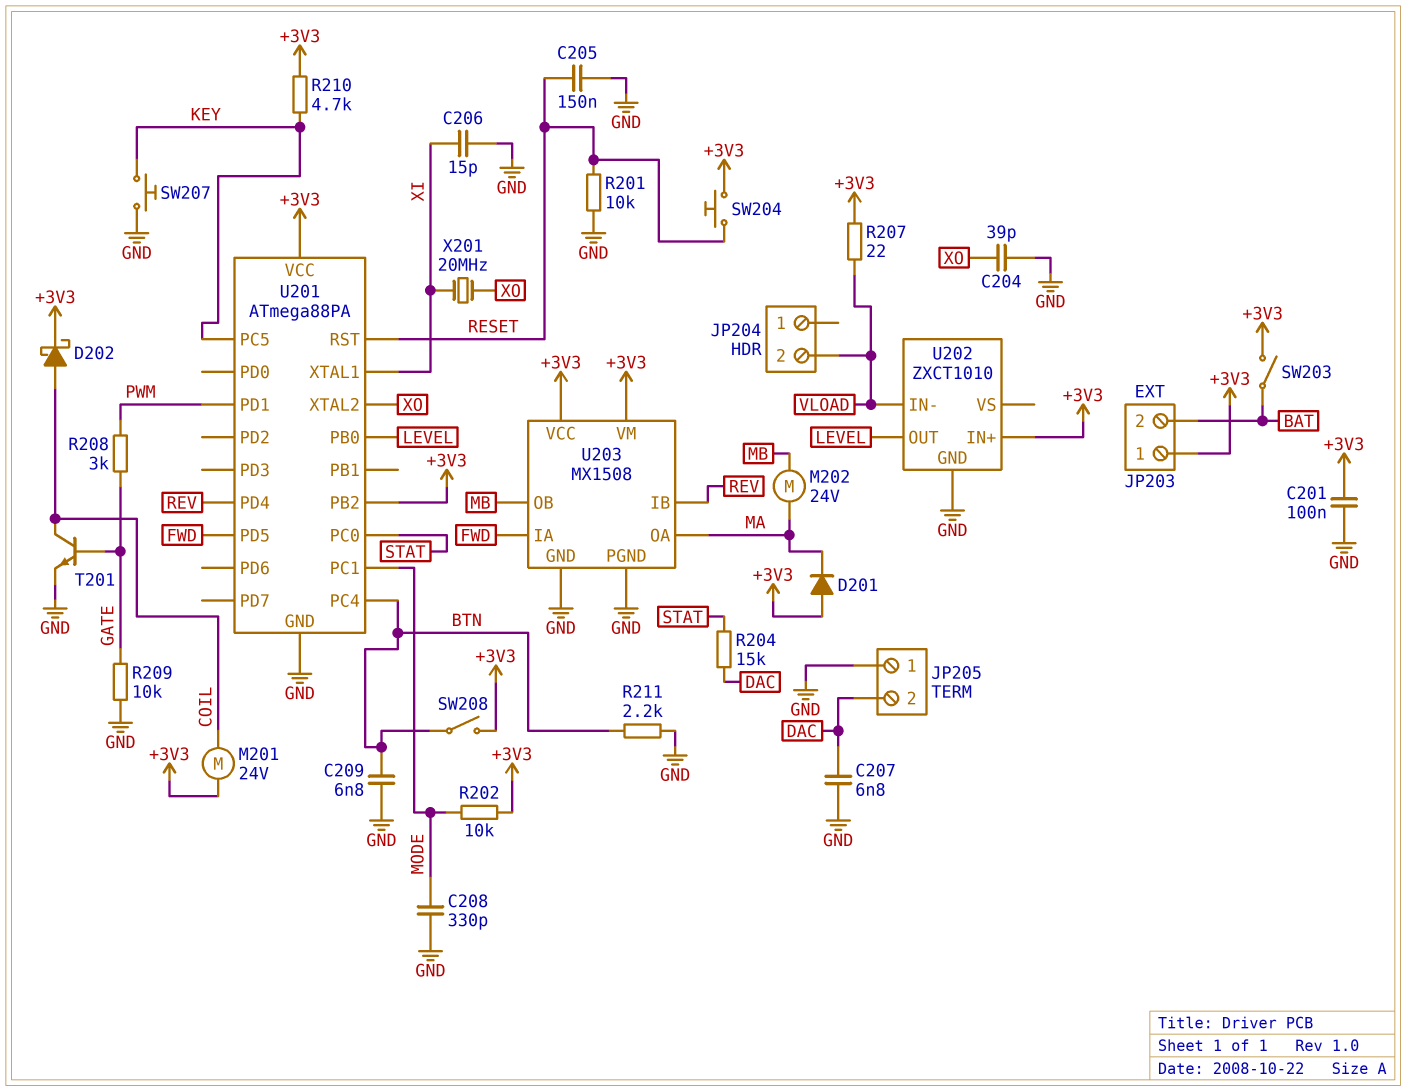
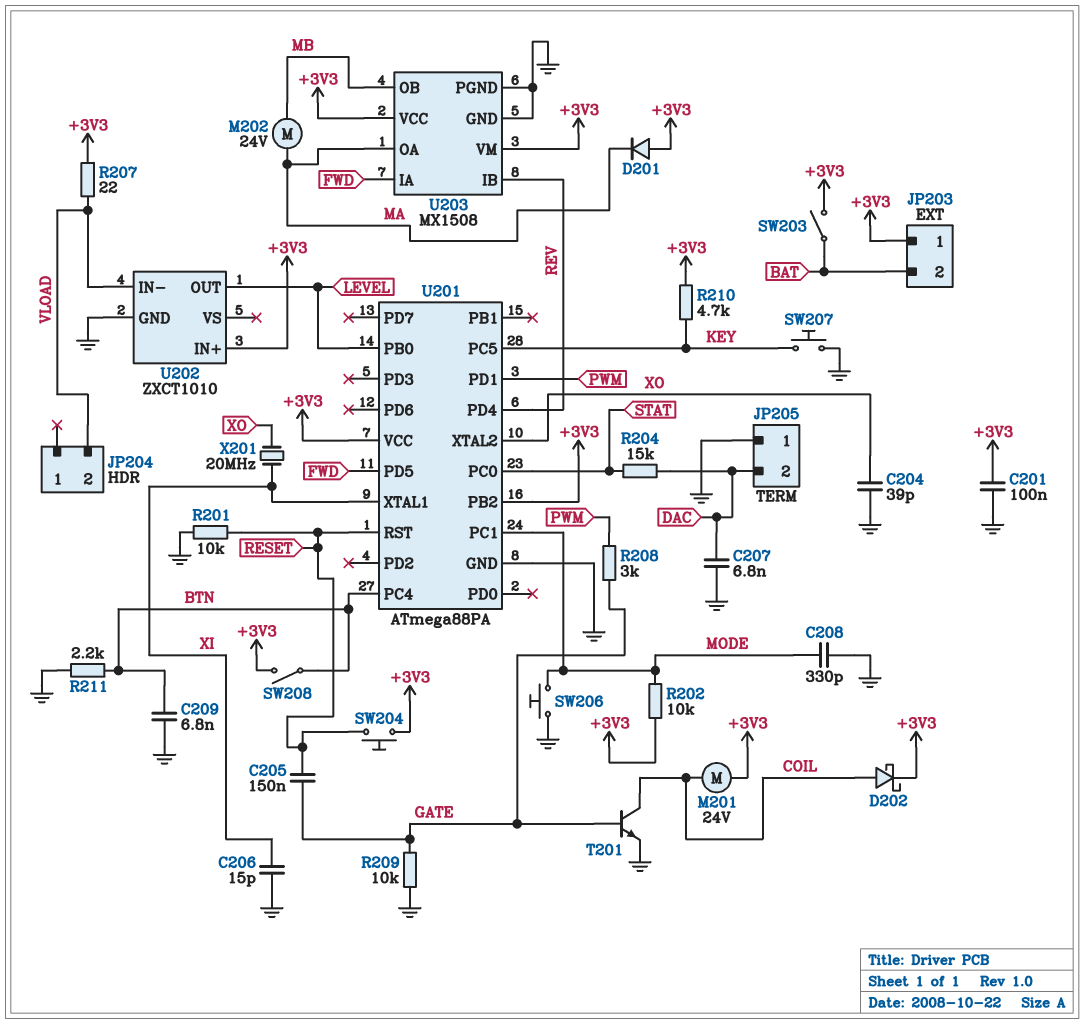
C205: 150nF (GND, RESET) -> 150nF (GATE, RESET)
SW206: none -> button (GND, MODE)

